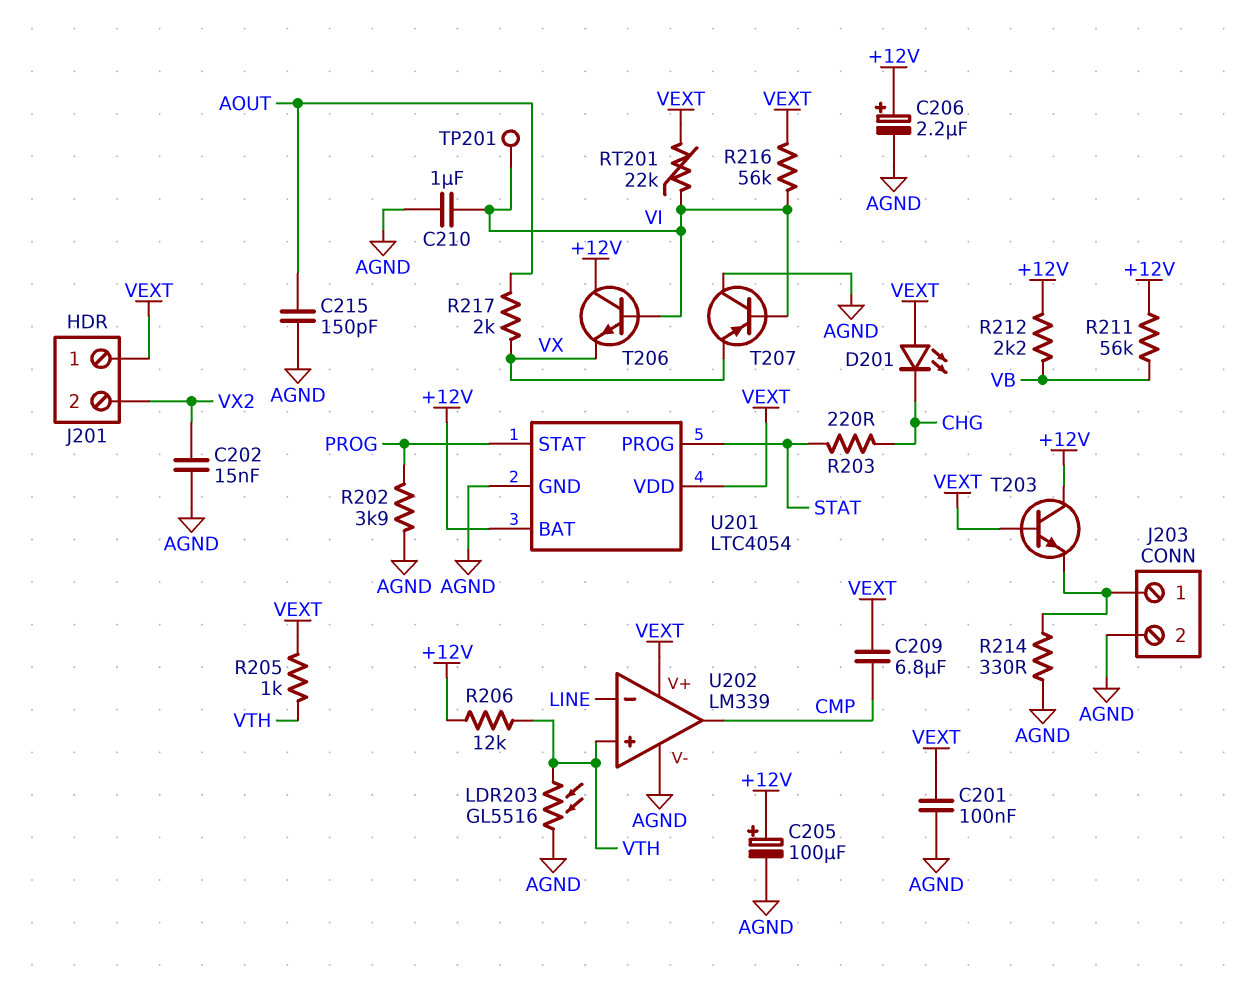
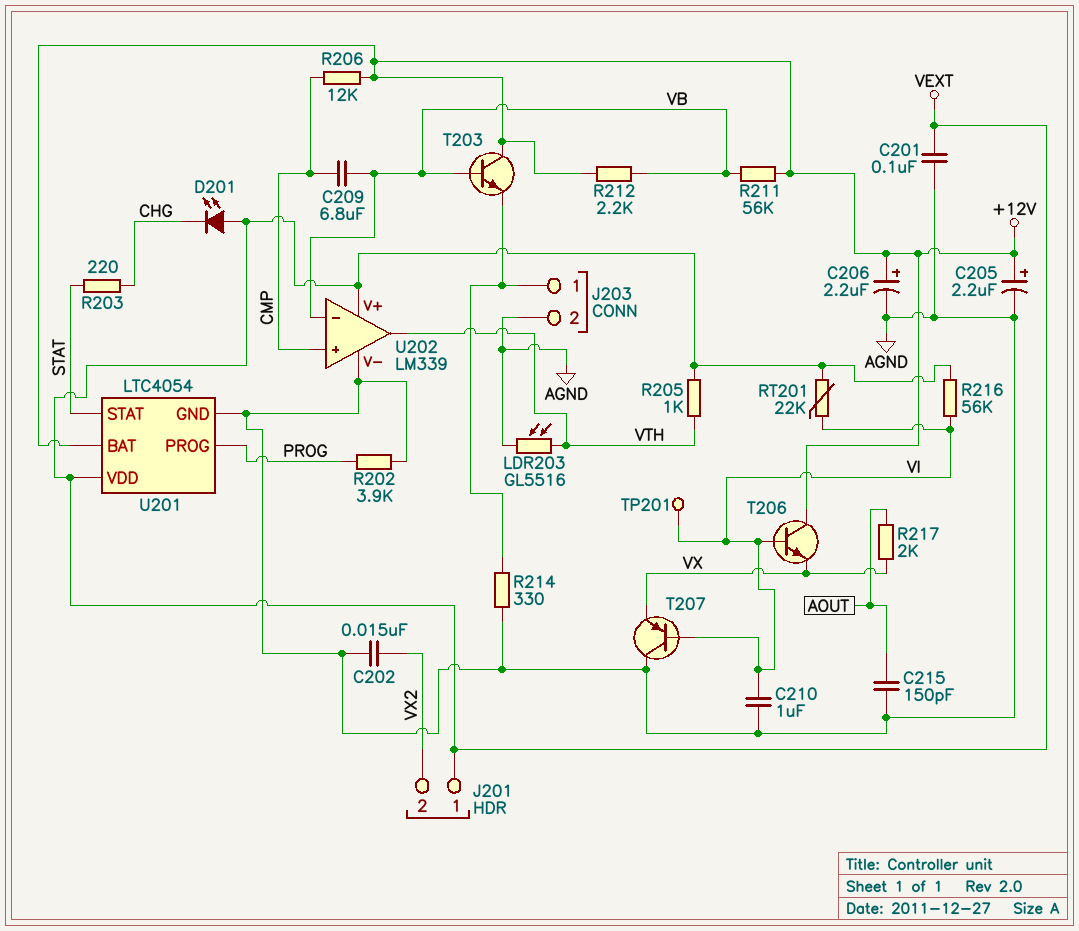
C205: 100uF (plus +12V, minus AGND) -> 2.2uF (plus +12V, minus AGND)
C209: 6.8uF (CMP, VEXT) -> 6.8uF (CMP, VB)
R206: 12k (+12V, VTH) -> 12k (+12V, CMP)
T203: NPN (B VEXT, C +12V, E J203/1) -> NPN (B VB, C +12V, E J203/1)
U201 pin PROG: STAT -> PROG
U201 pin STAT: PROG -> STAT
U202 pin in+: VTH -> CMP
U202 pin in-: LINE -> VB
U202 pin out: CMP -> VTH

